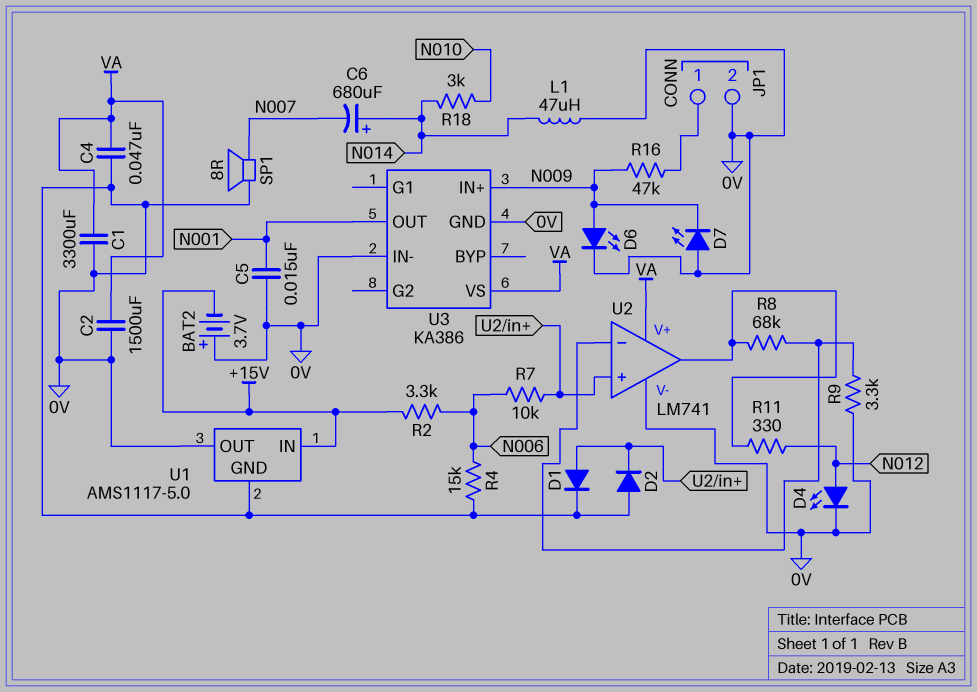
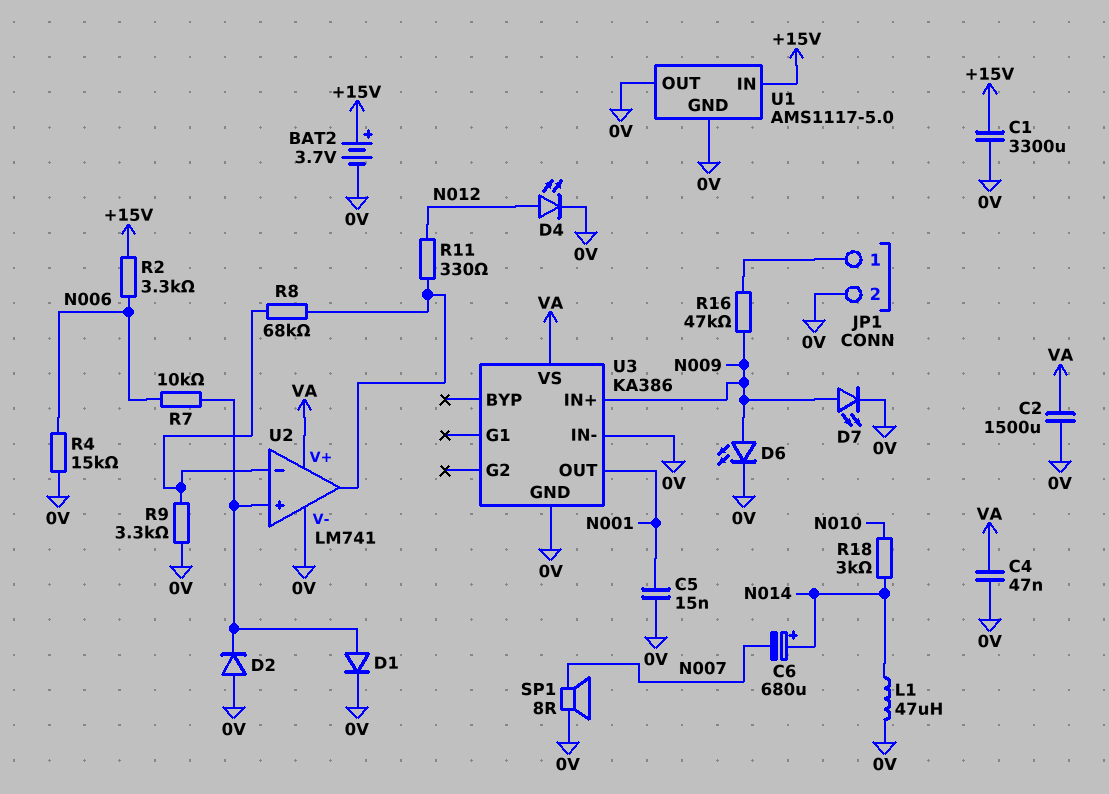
BAT2: 3.7V (plus 0V, minus +15V) -> 3.7V (plus +15V, minus 0V)
C1: 3300uF (0V, VA) -> 3300uF (+15V, 0V)
D7: LED (A 0V, K N009) -> LED (A N009, K 0V)

